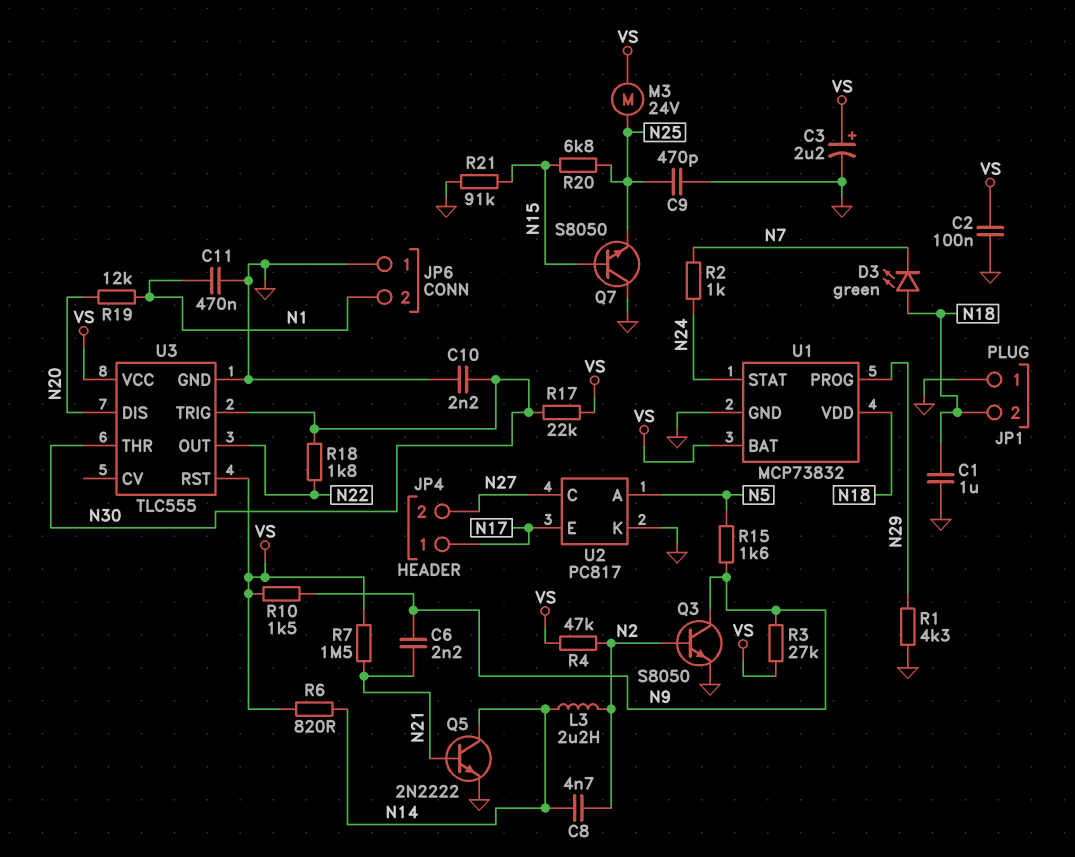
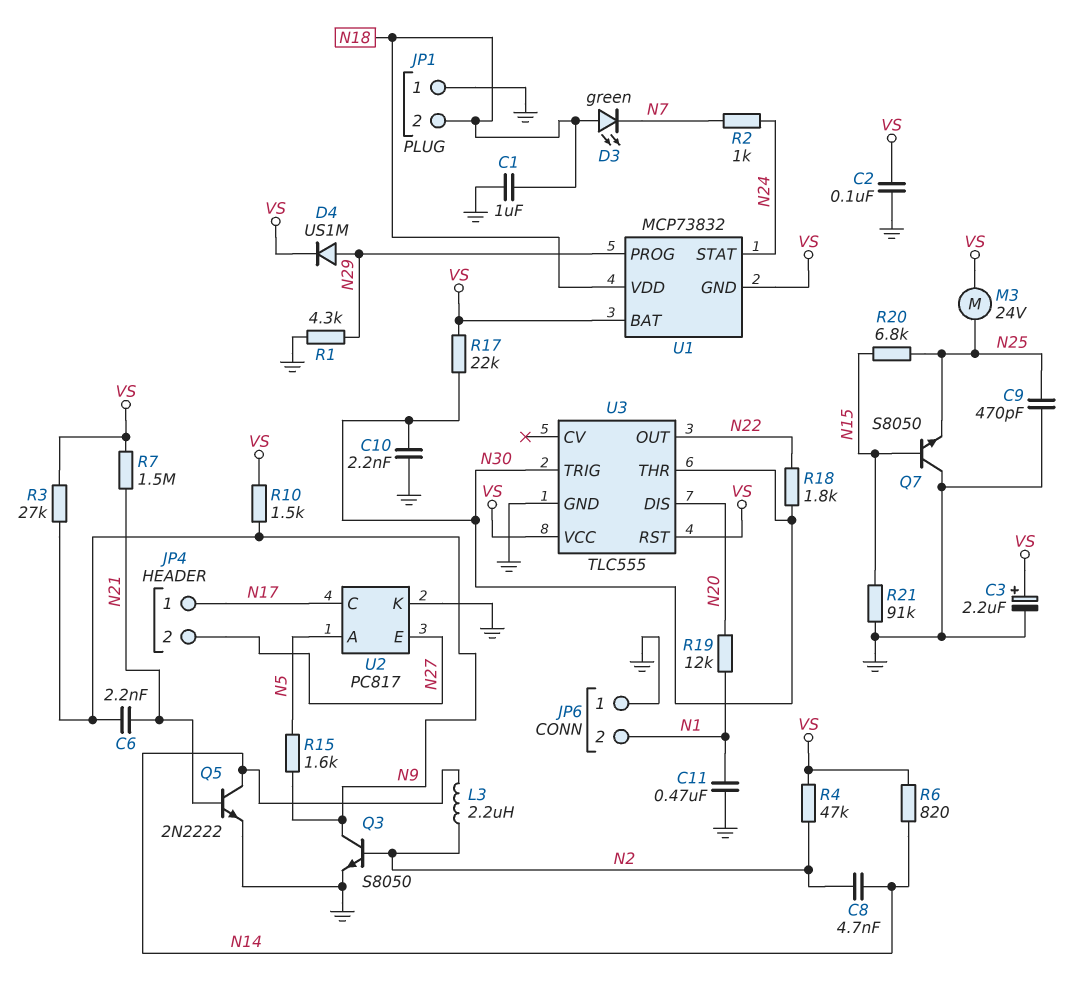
D4: none -> diode US1M (A N29, K VS)
U1 pin GND: GND -> VS
U2 pin C: N27 -> N17
U2 pin E: N17 -> N27

